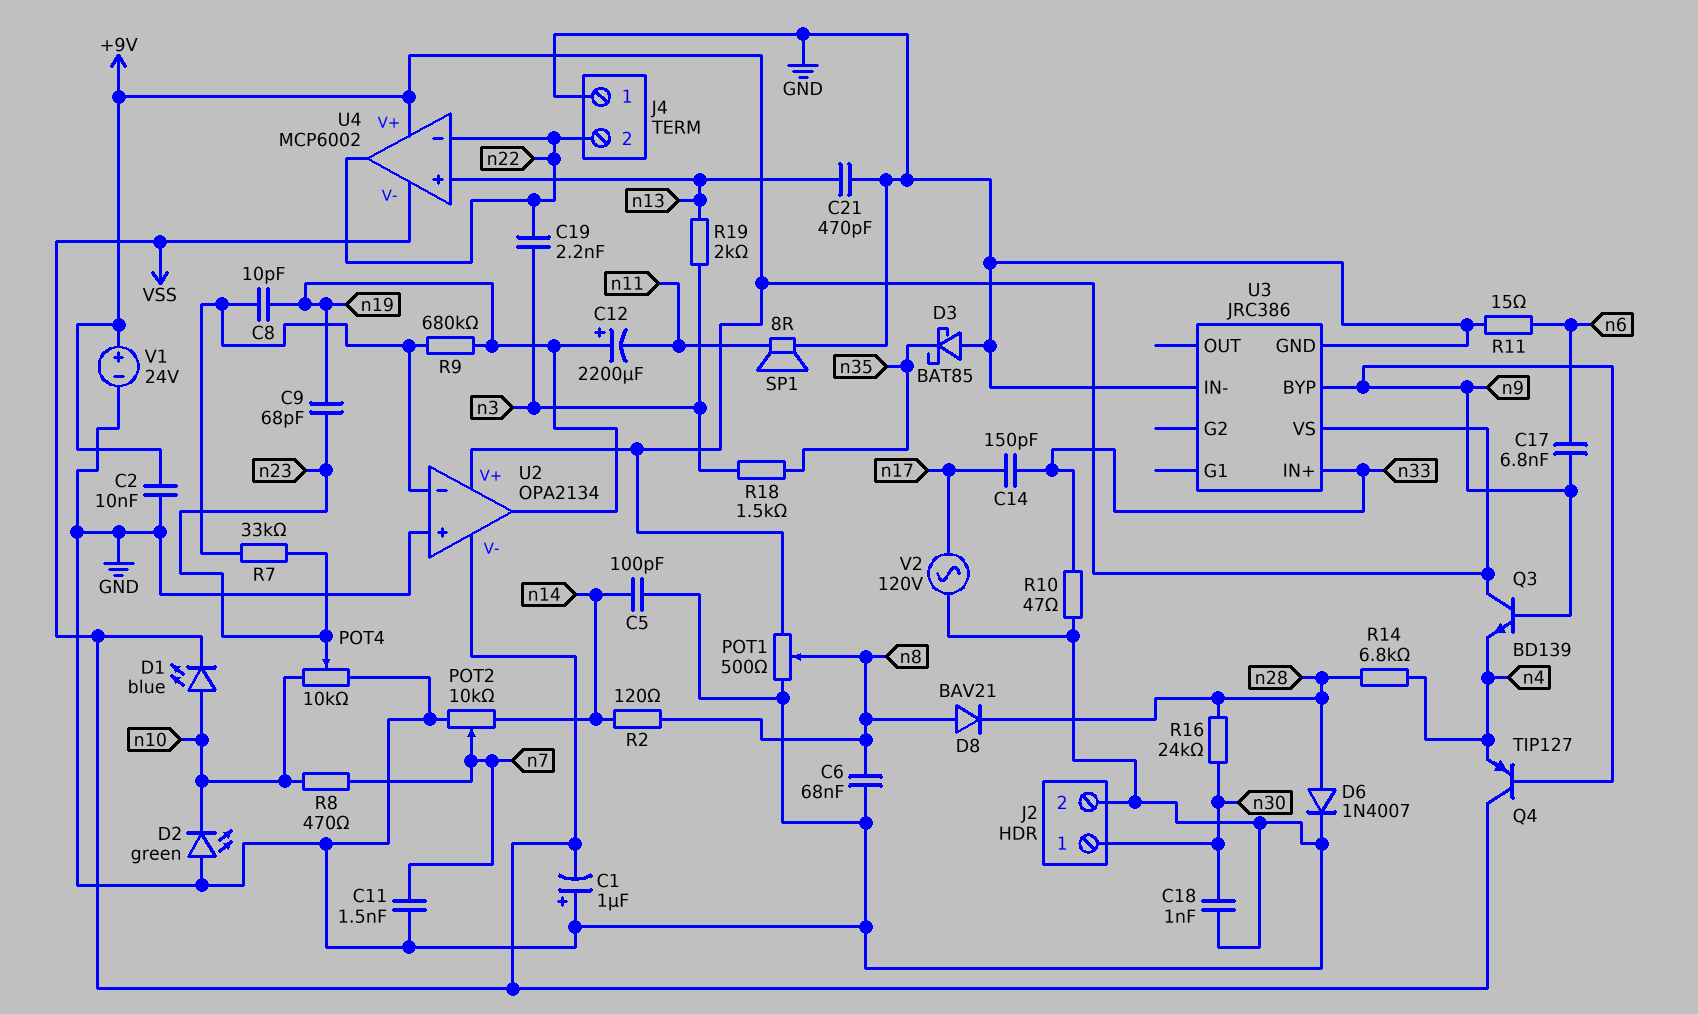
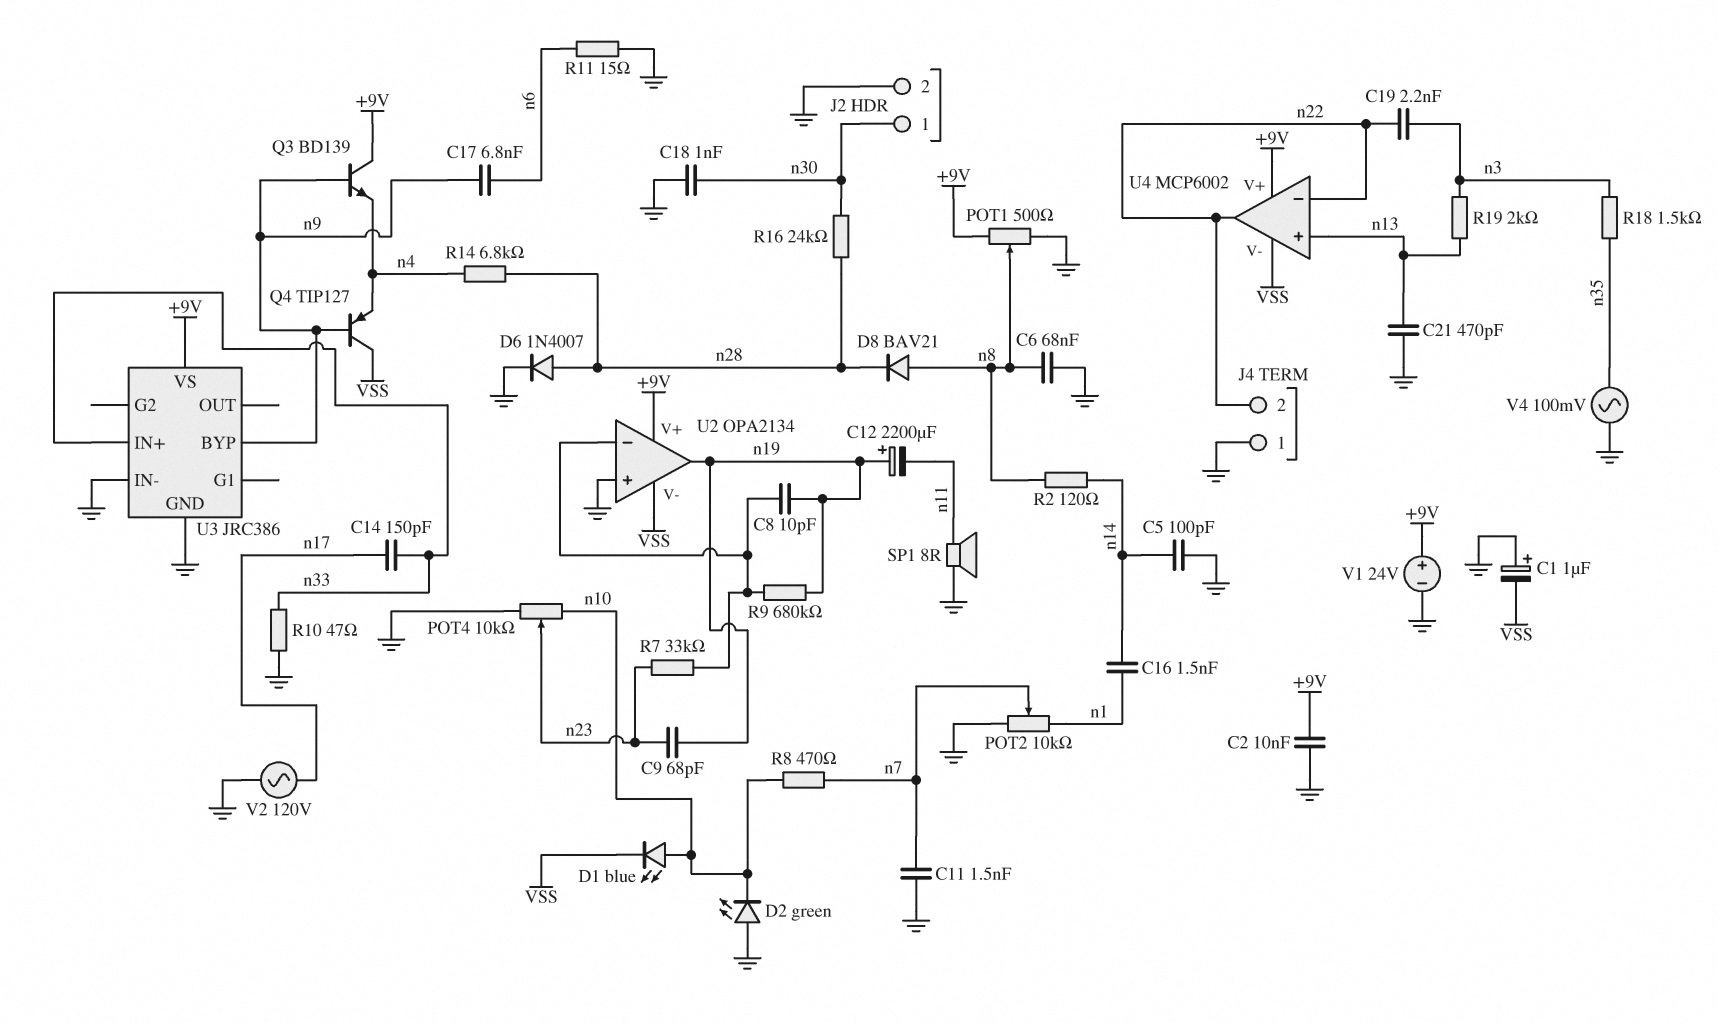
C16: none -> 1.5nF (n1, n14)
D3: schottky BAT85 (A GND, K n35) -> none
POT2: 10k (GND, n14, wiper n7) -> 10k (GND, n1, wiper n7)
V4: none -> AC 100mV (GND, n35)

